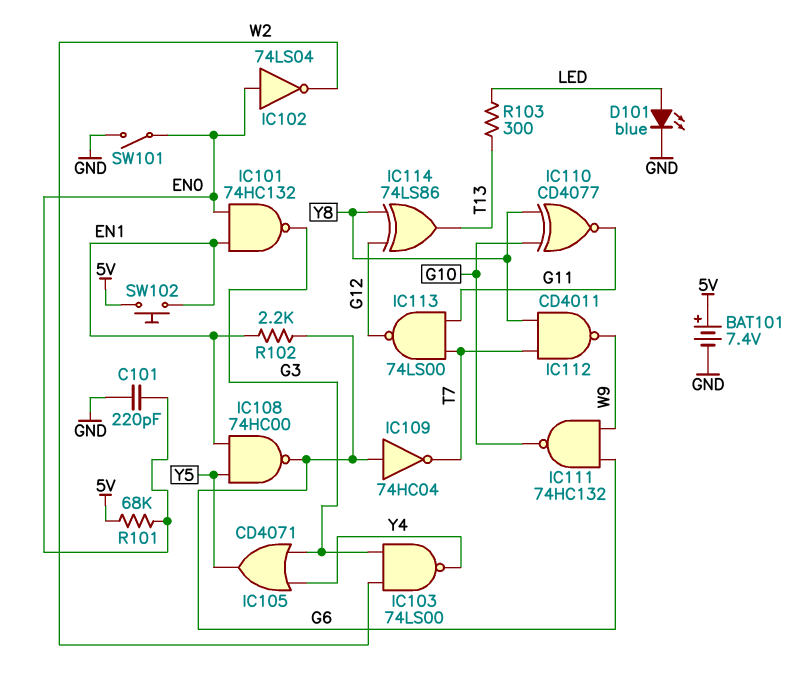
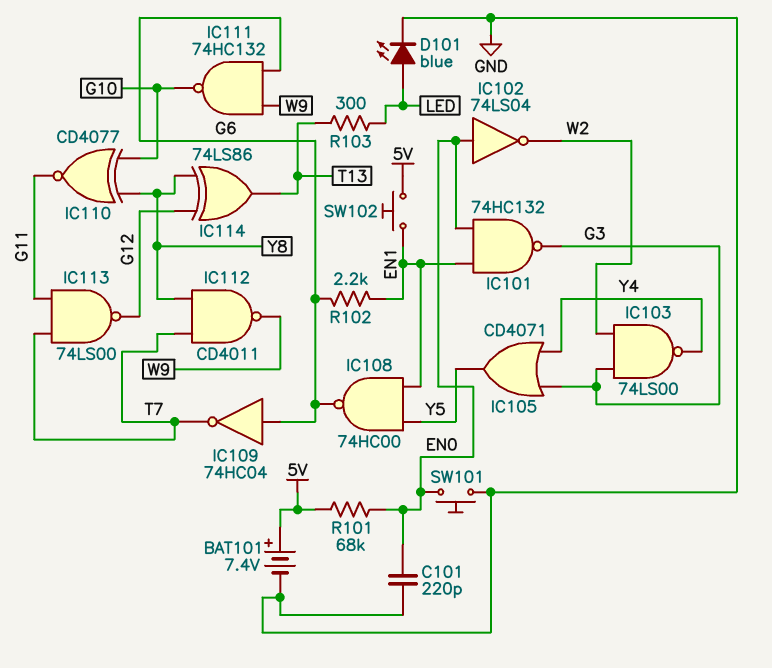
SW101: switch (EN0, GND) -> button (EN0, GND)

